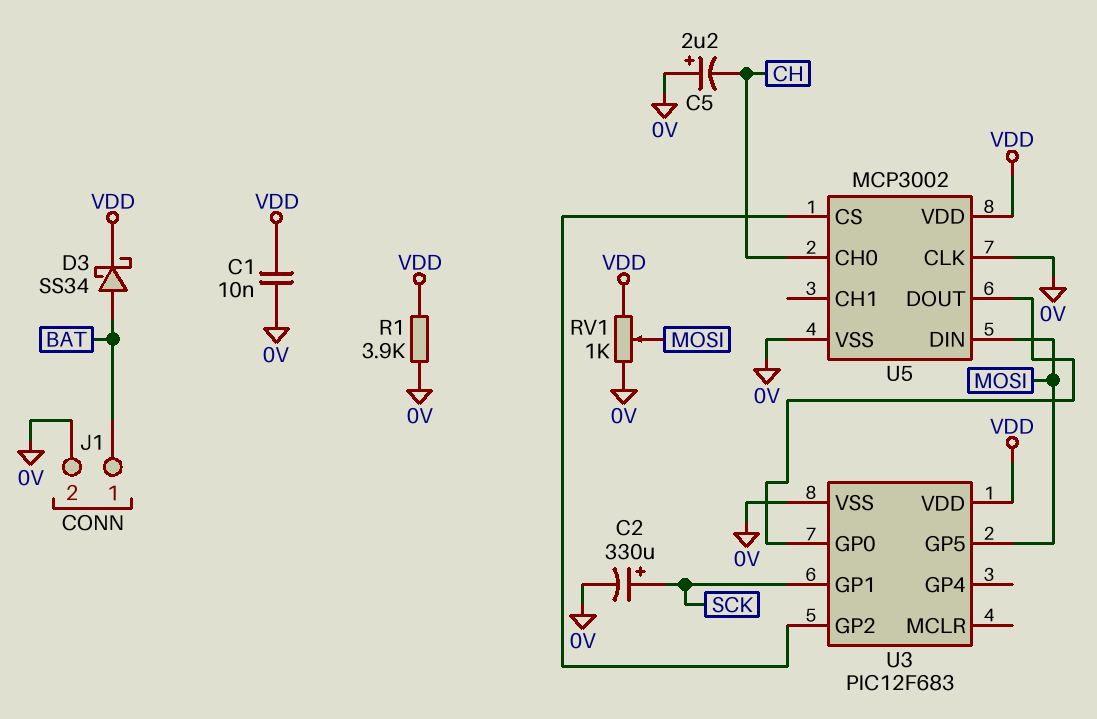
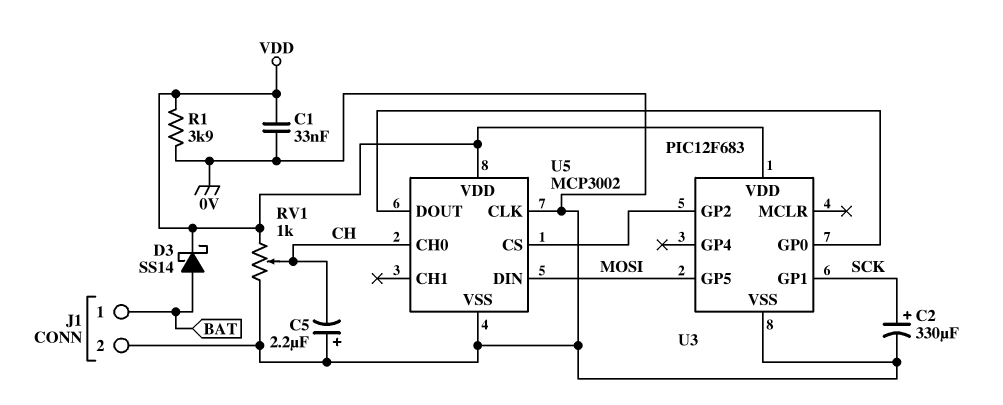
C1: 10nF (0V, VDD) -> 33nF (0V, VDD)
D3: schottky SS34 (A BAT, K VDD) -> schottky SS14 (A BAT, K VDD)
RV1: 1k (0V, VDD, wiper MOSI) -> 1k (0V, VDD, wiper CH)

